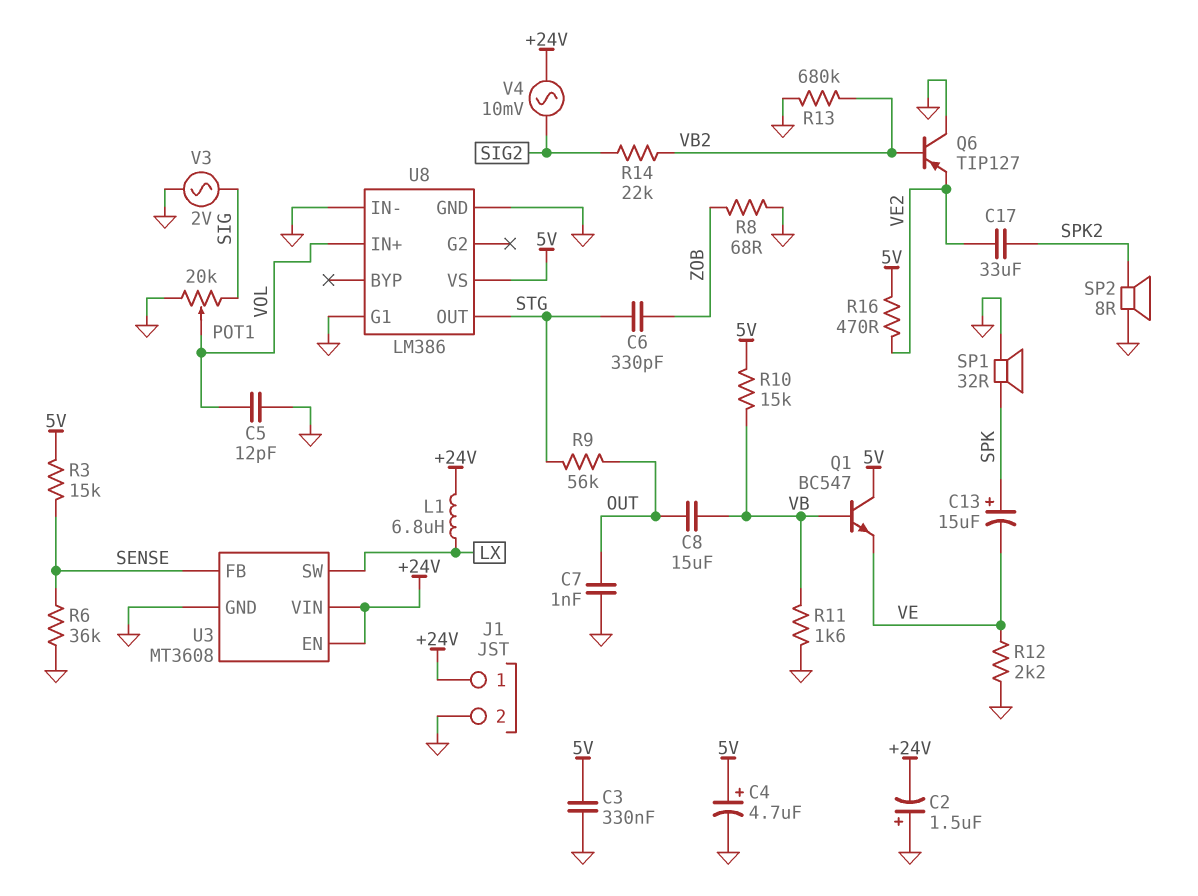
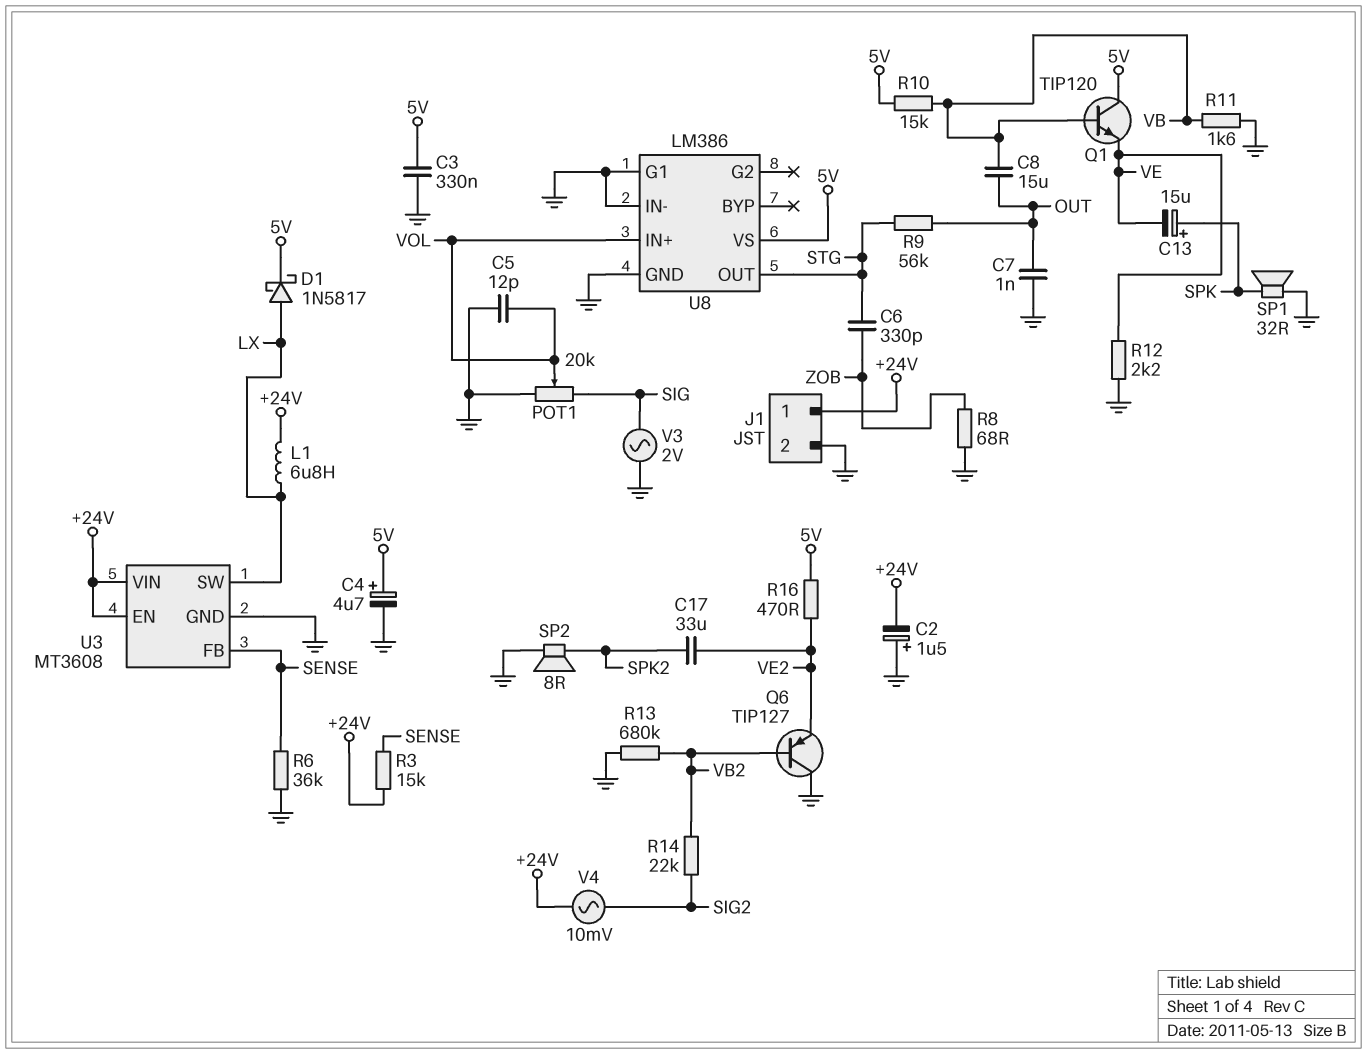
D1: none -> schottky 1N5817 (A LX, K 5V)
Q1: NPN BC547 (B VB, C 5V, E VE) -> NPN TIP120 (B VB, C 5V, E VE)
R3: 15k (5V, SENSE) -> 15k (+24V, SENSE)

